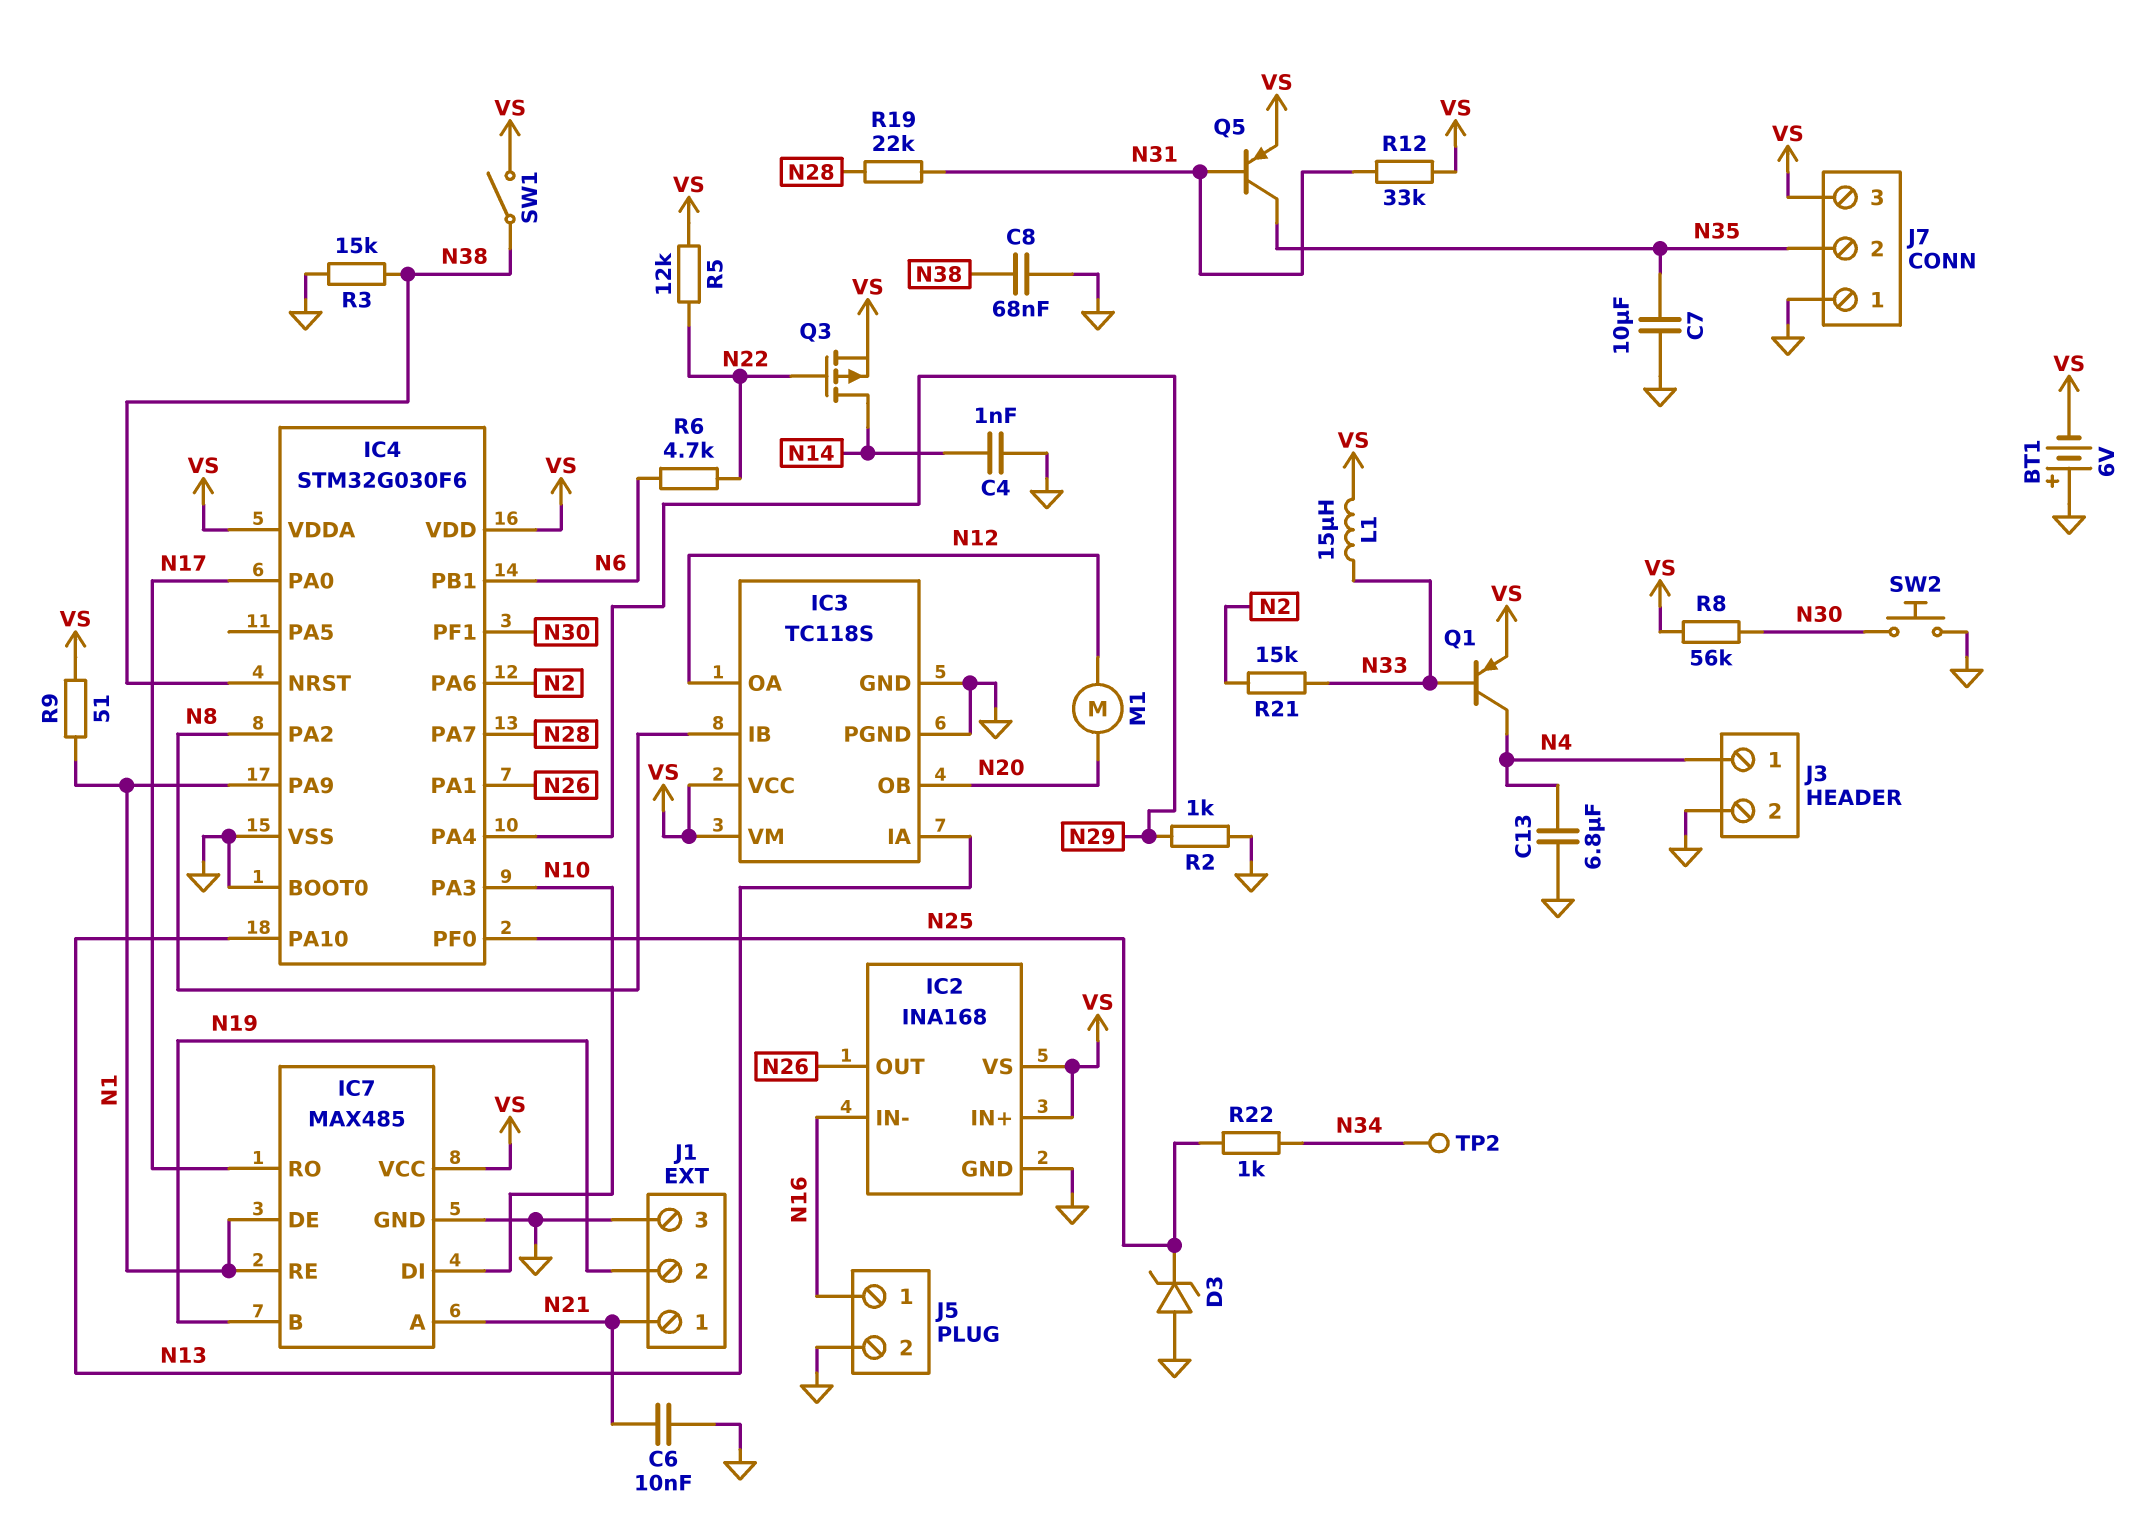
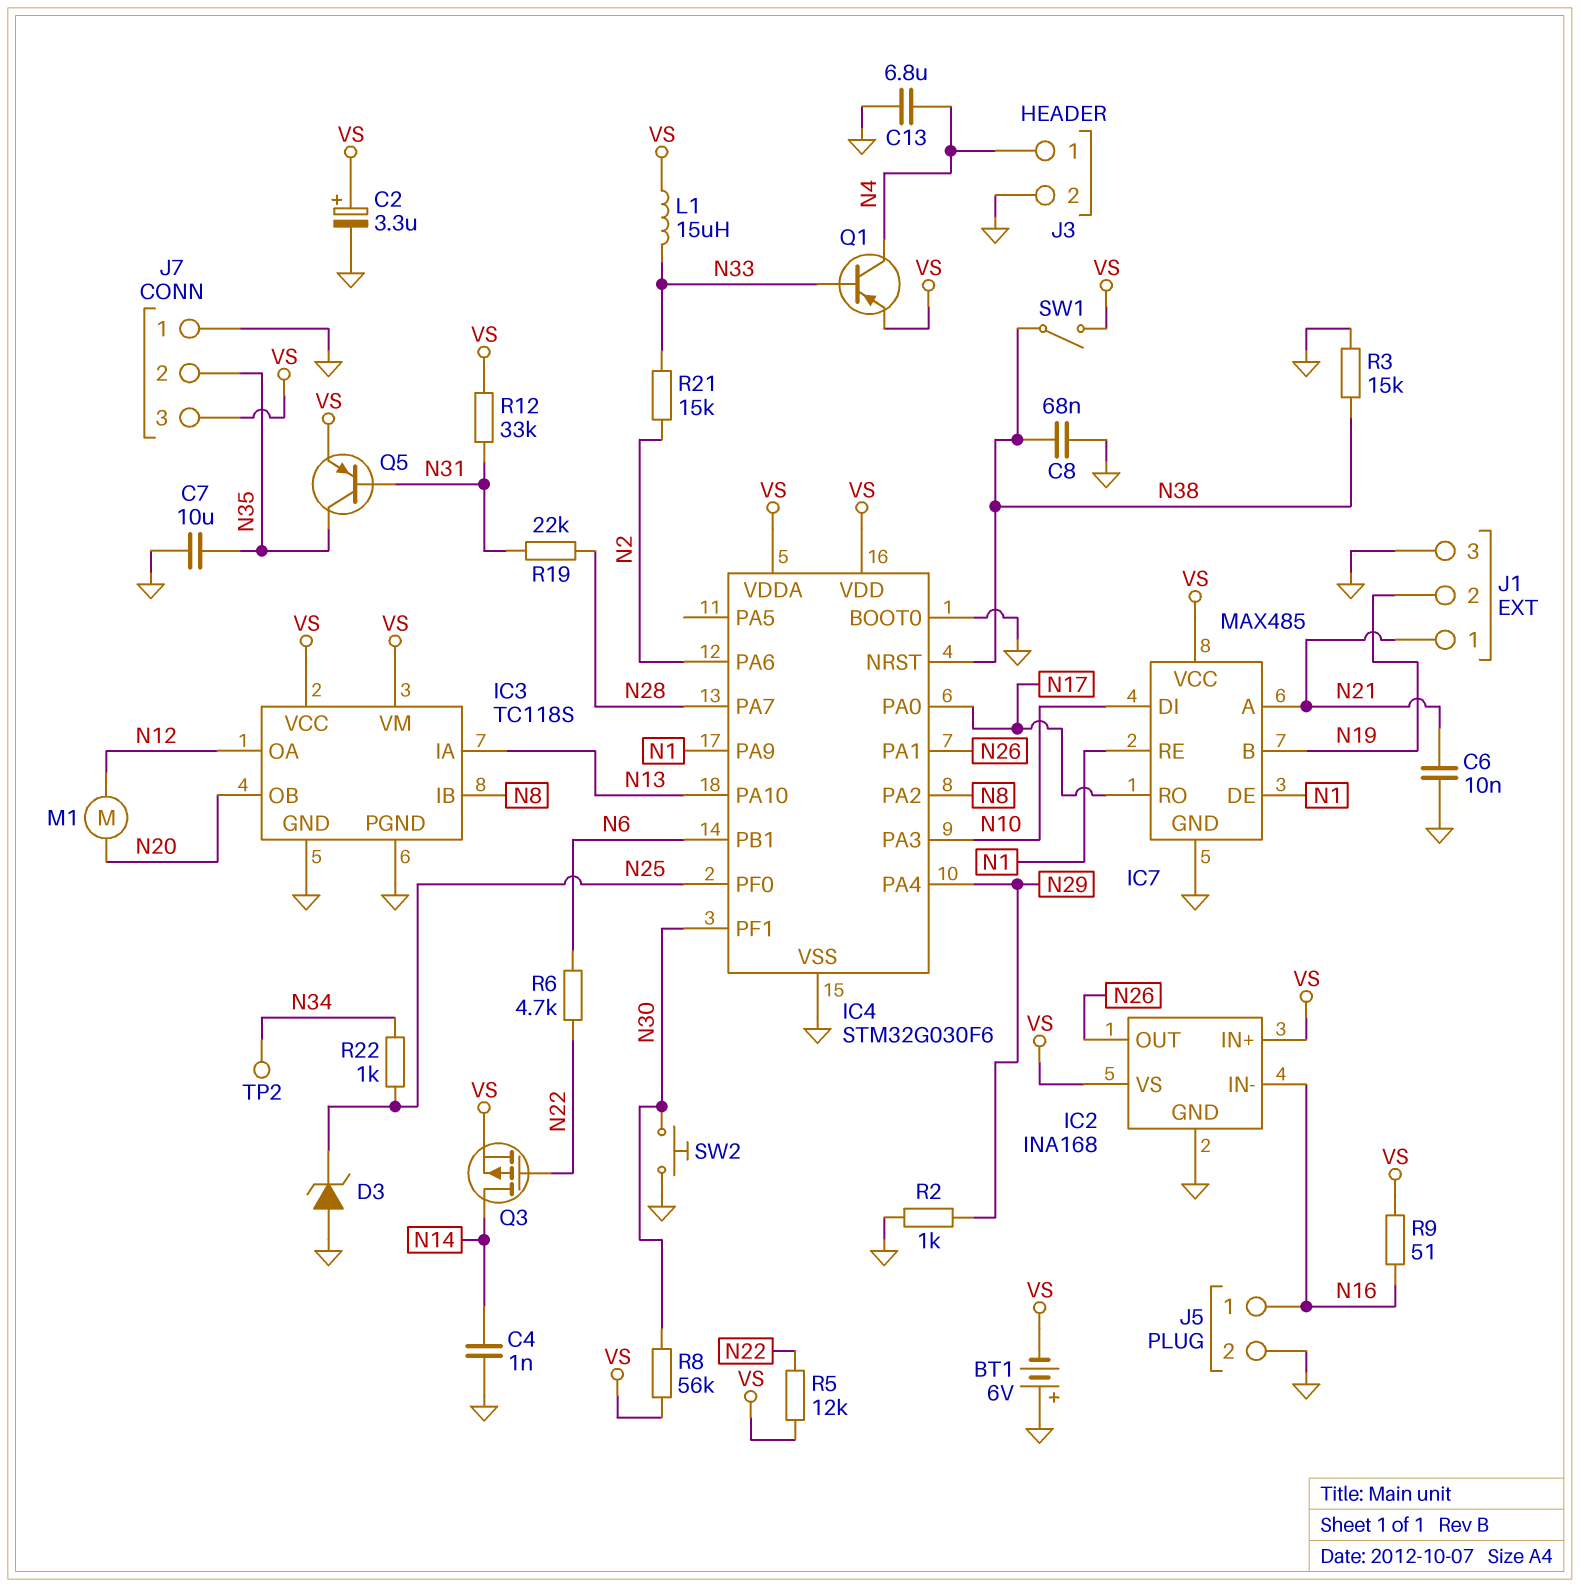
C2: none -> 3.3uF (plus VS, minus GND)
R9: 51 (N1, VS) -> 51 (N16, VS)

